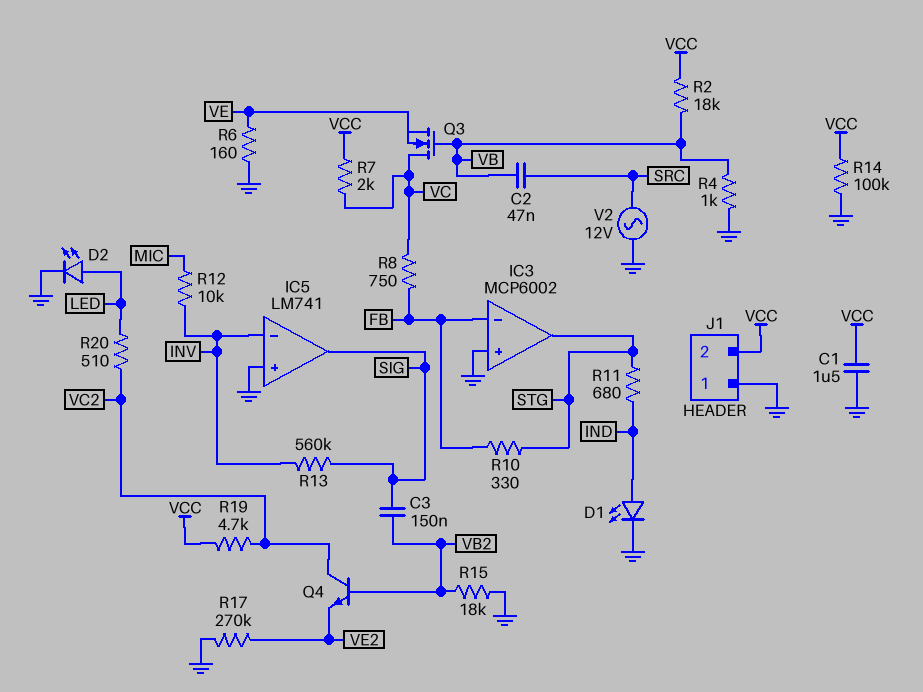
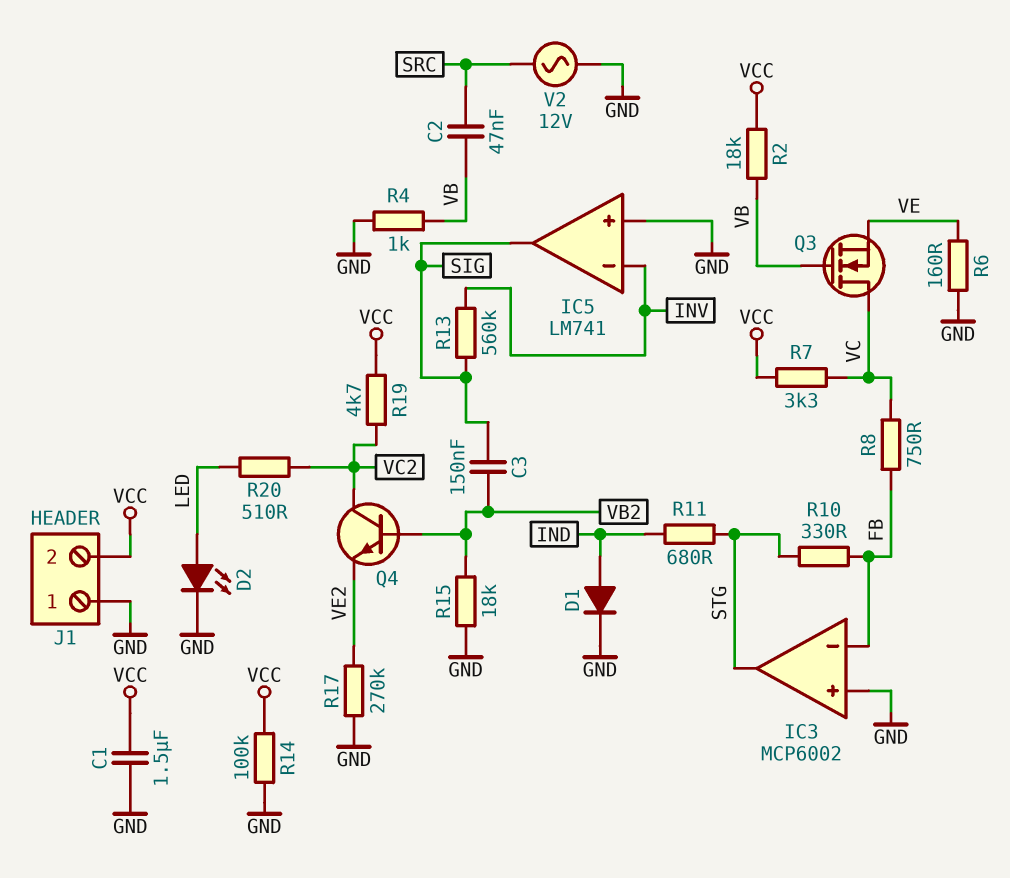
D1: LED (A IND, K GND) -> diode (A IND, K GND)
R7: 2k (VC, VCC) -> 3.3k (VC, VCC)
R12: 10k (INV, MIC) -> none

